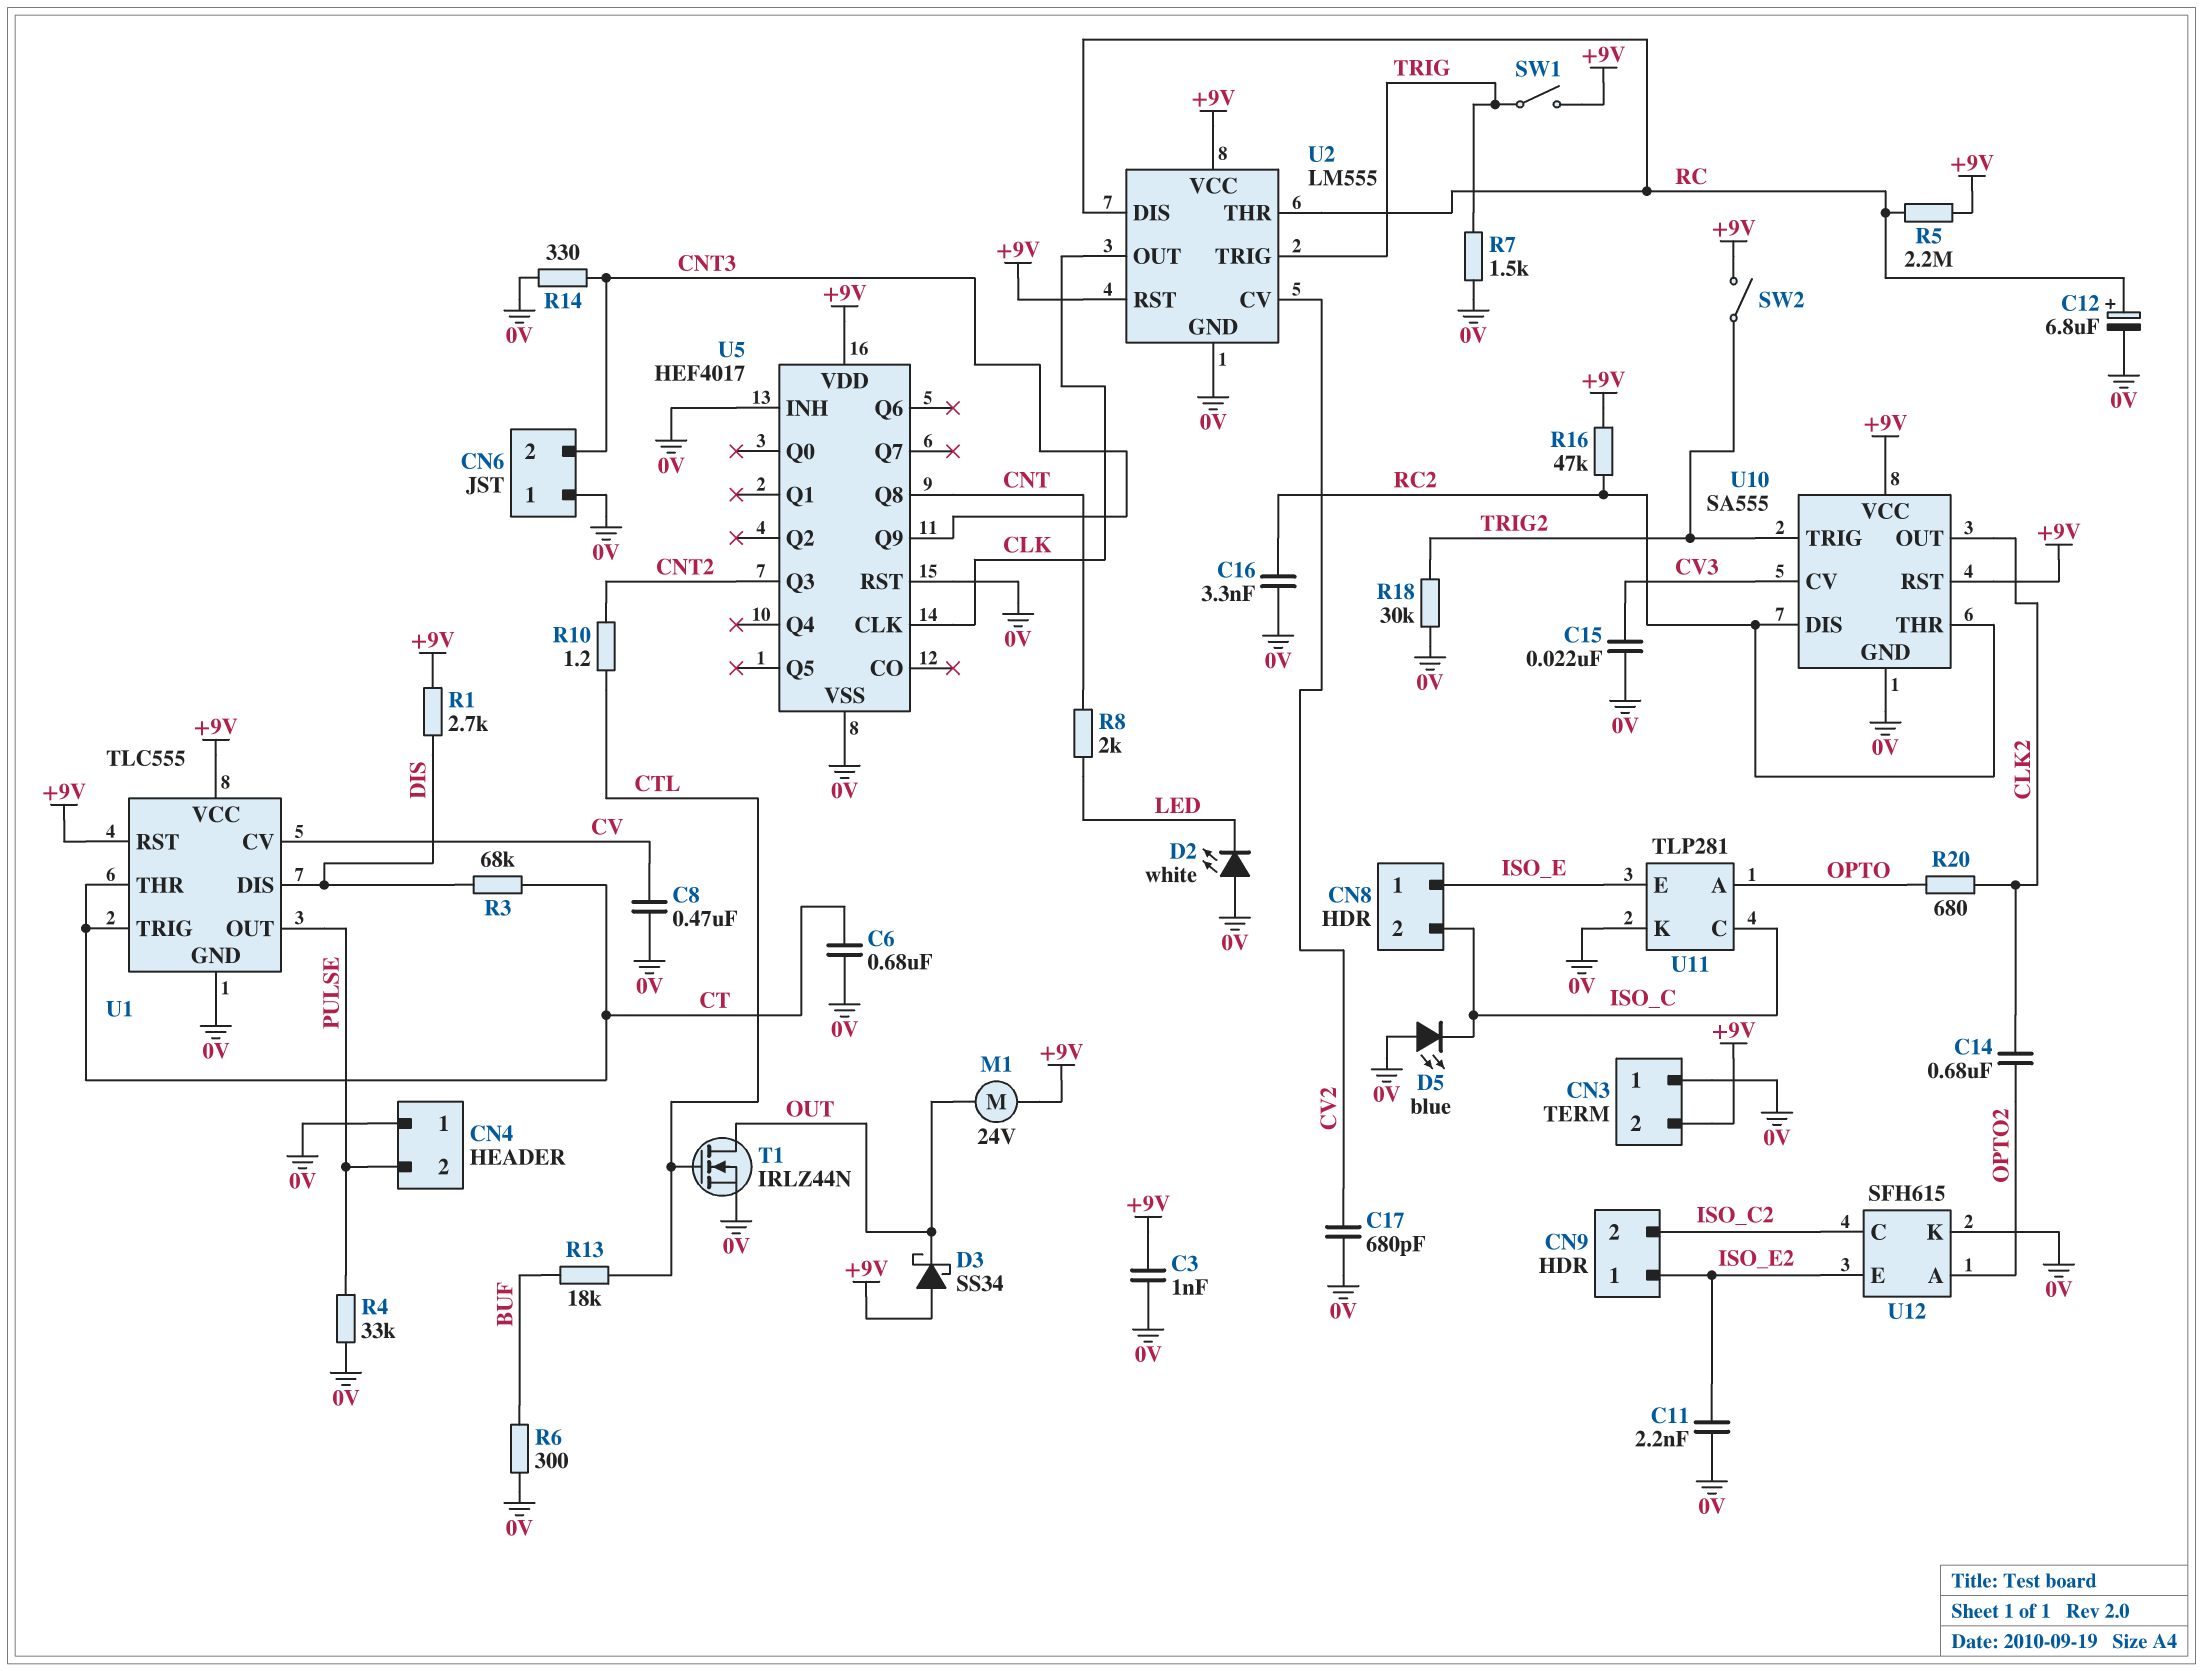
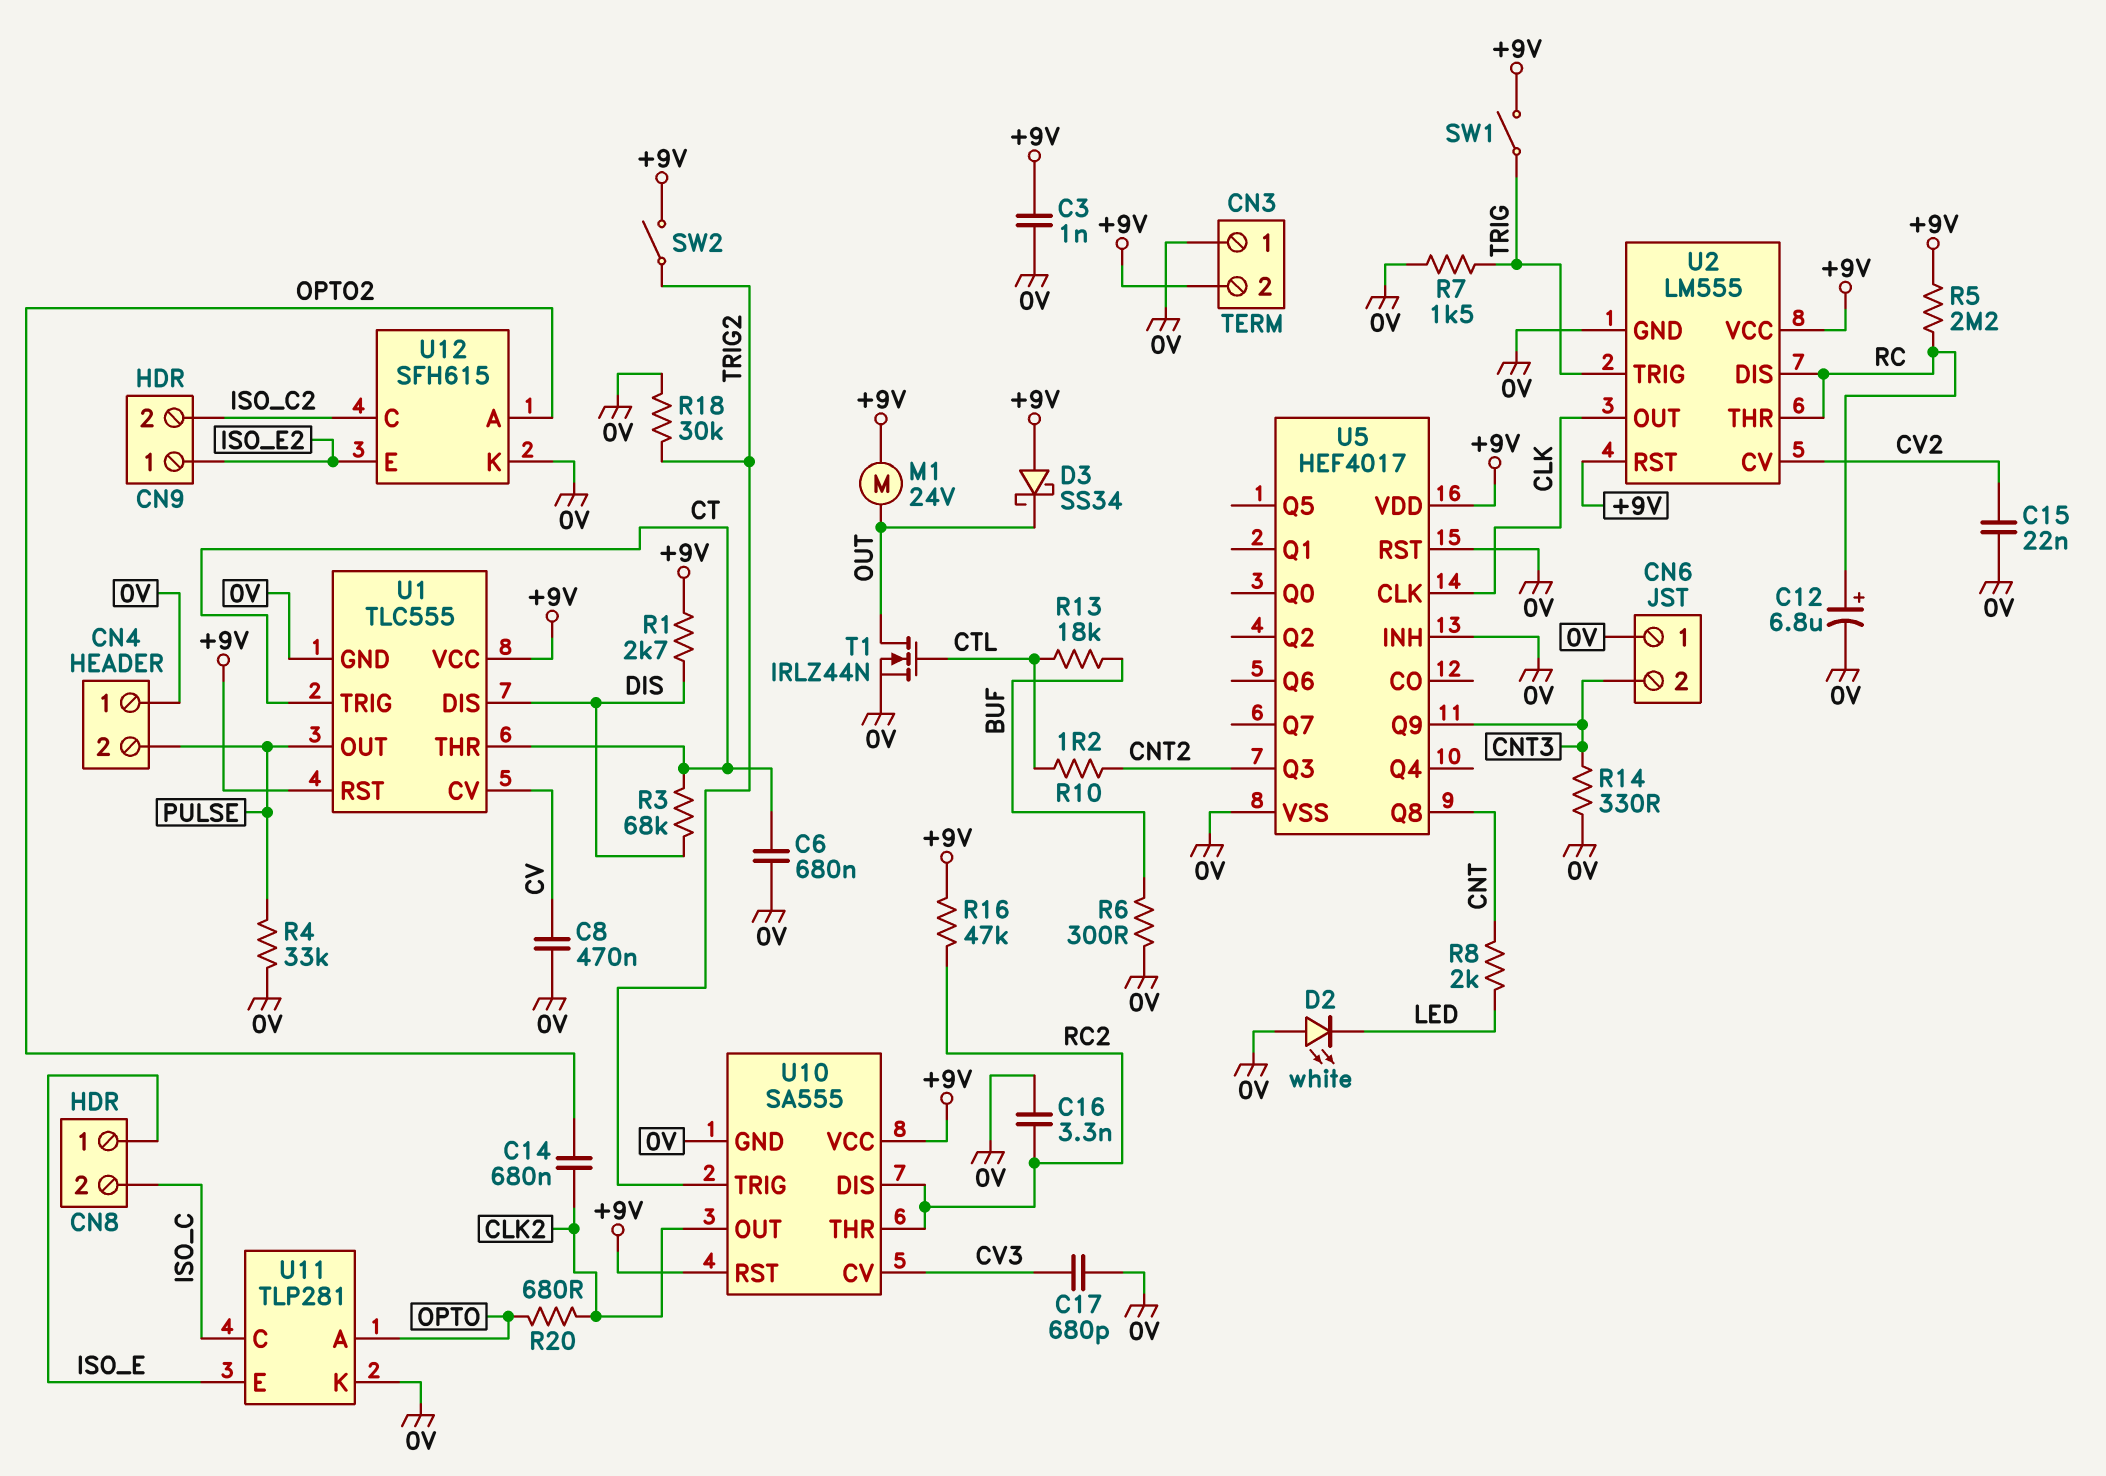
C11: 2.2nF (0V, ISO_E2) -> none
C15: 22nF (0V, CV3) -> 22nF (0V, CV2)
C17: 680pF (0V, CV2) -> 680pF (0V, CV3)
D5: LED blue (A 0V, K ISO_C) -> none

